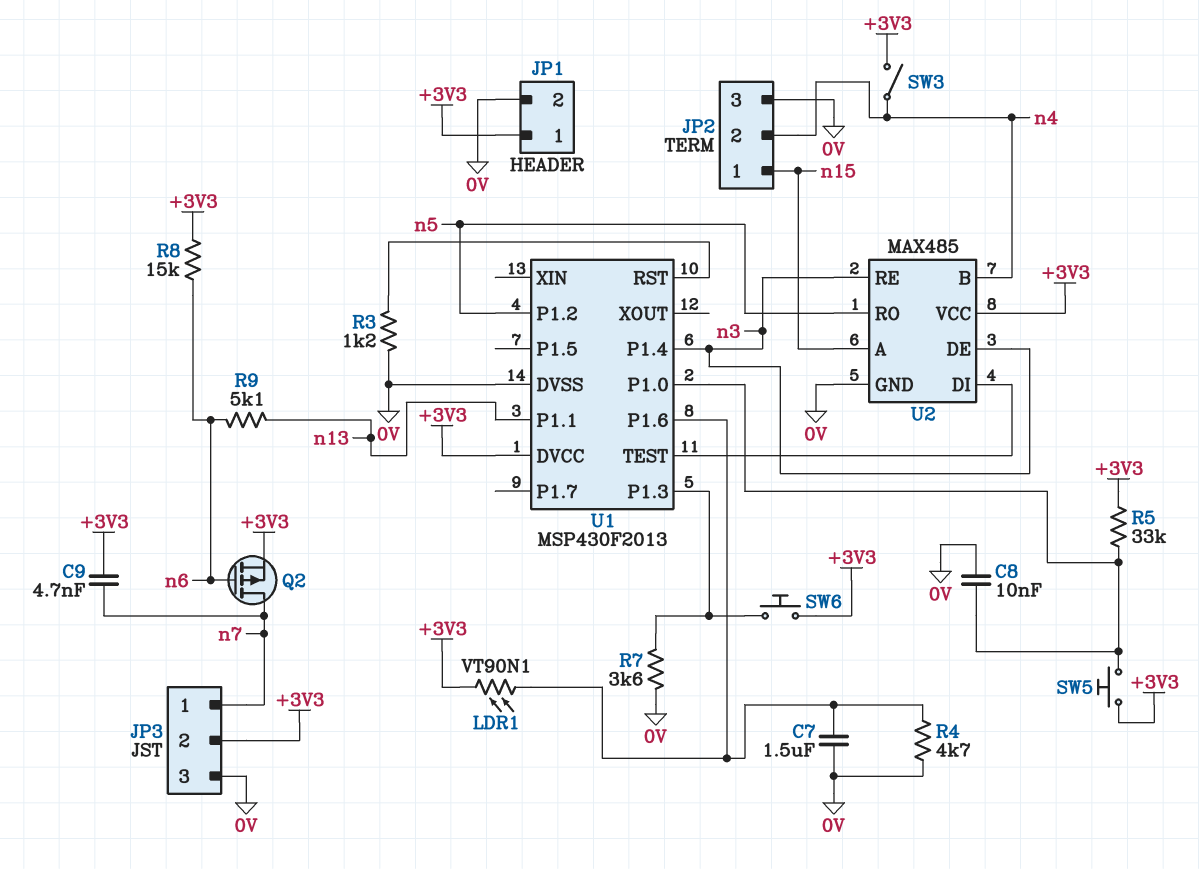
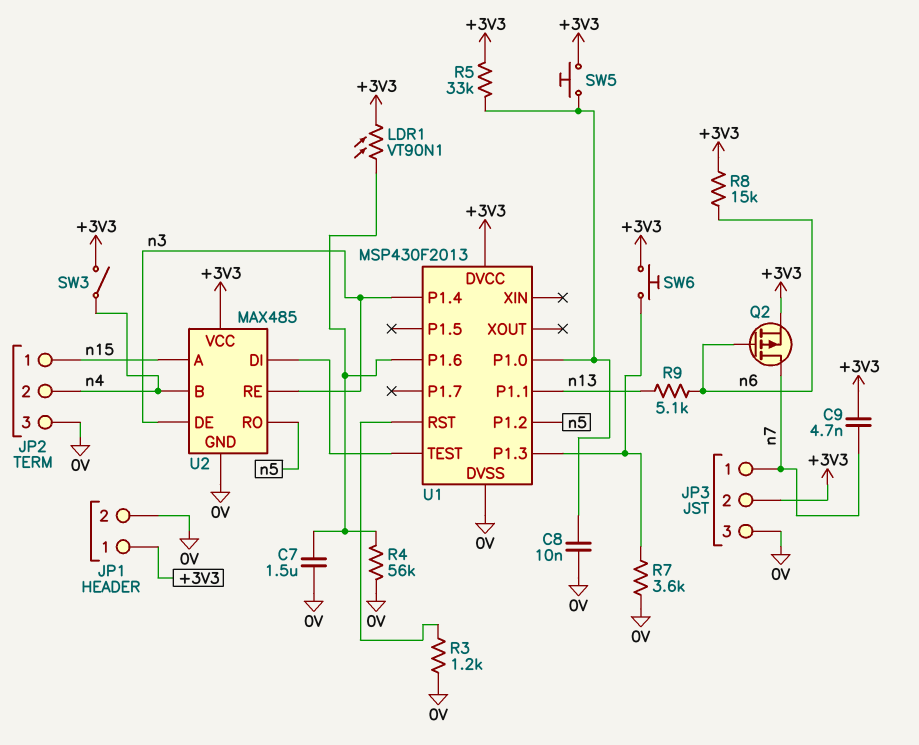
R4: 4.7k (0V, U1/P1.6) -> 56k (0V, U1/P1.6)

